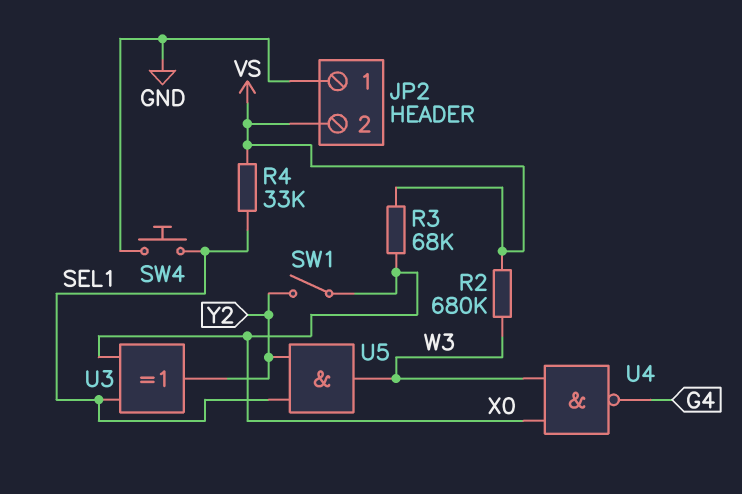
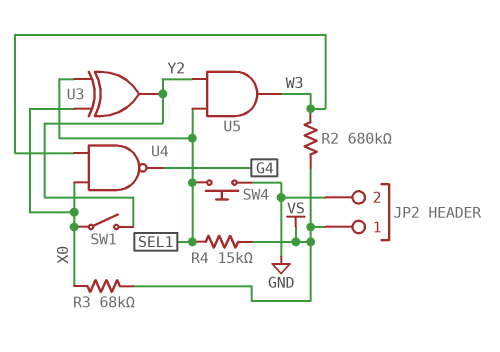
JP2 pin 1: GND -> VS
JP2 pin 2: VS -> GND
R4: 33k (SEL1, VS) -> 15k (SEL1, VS)

